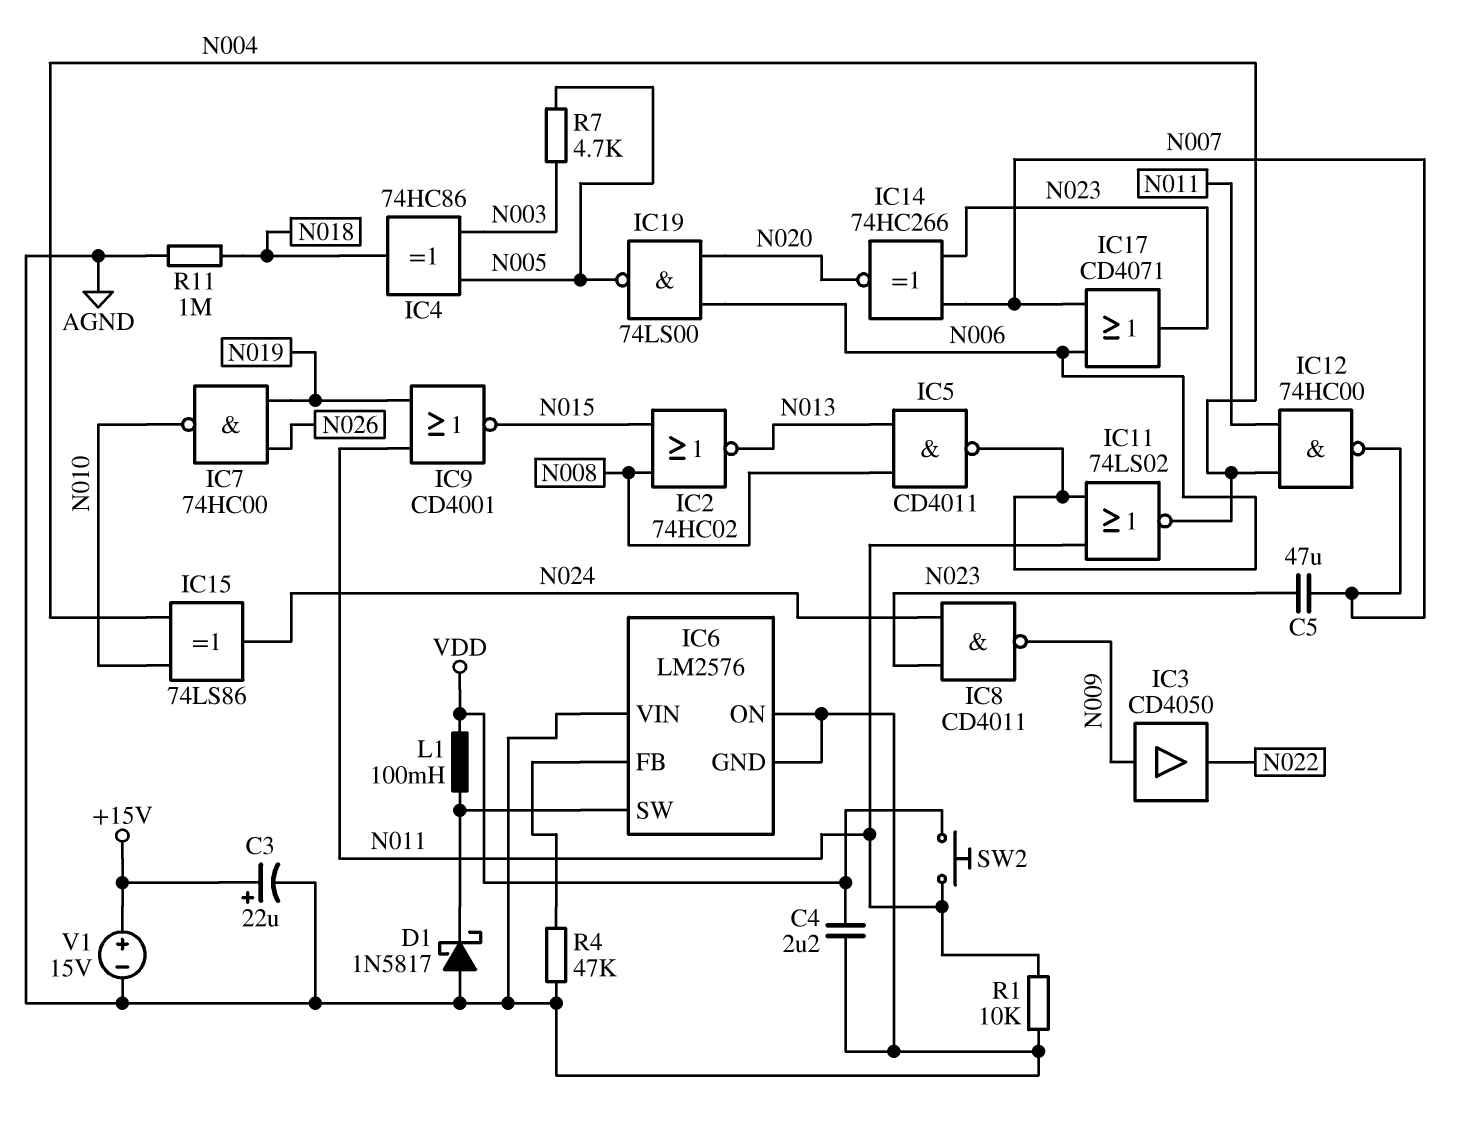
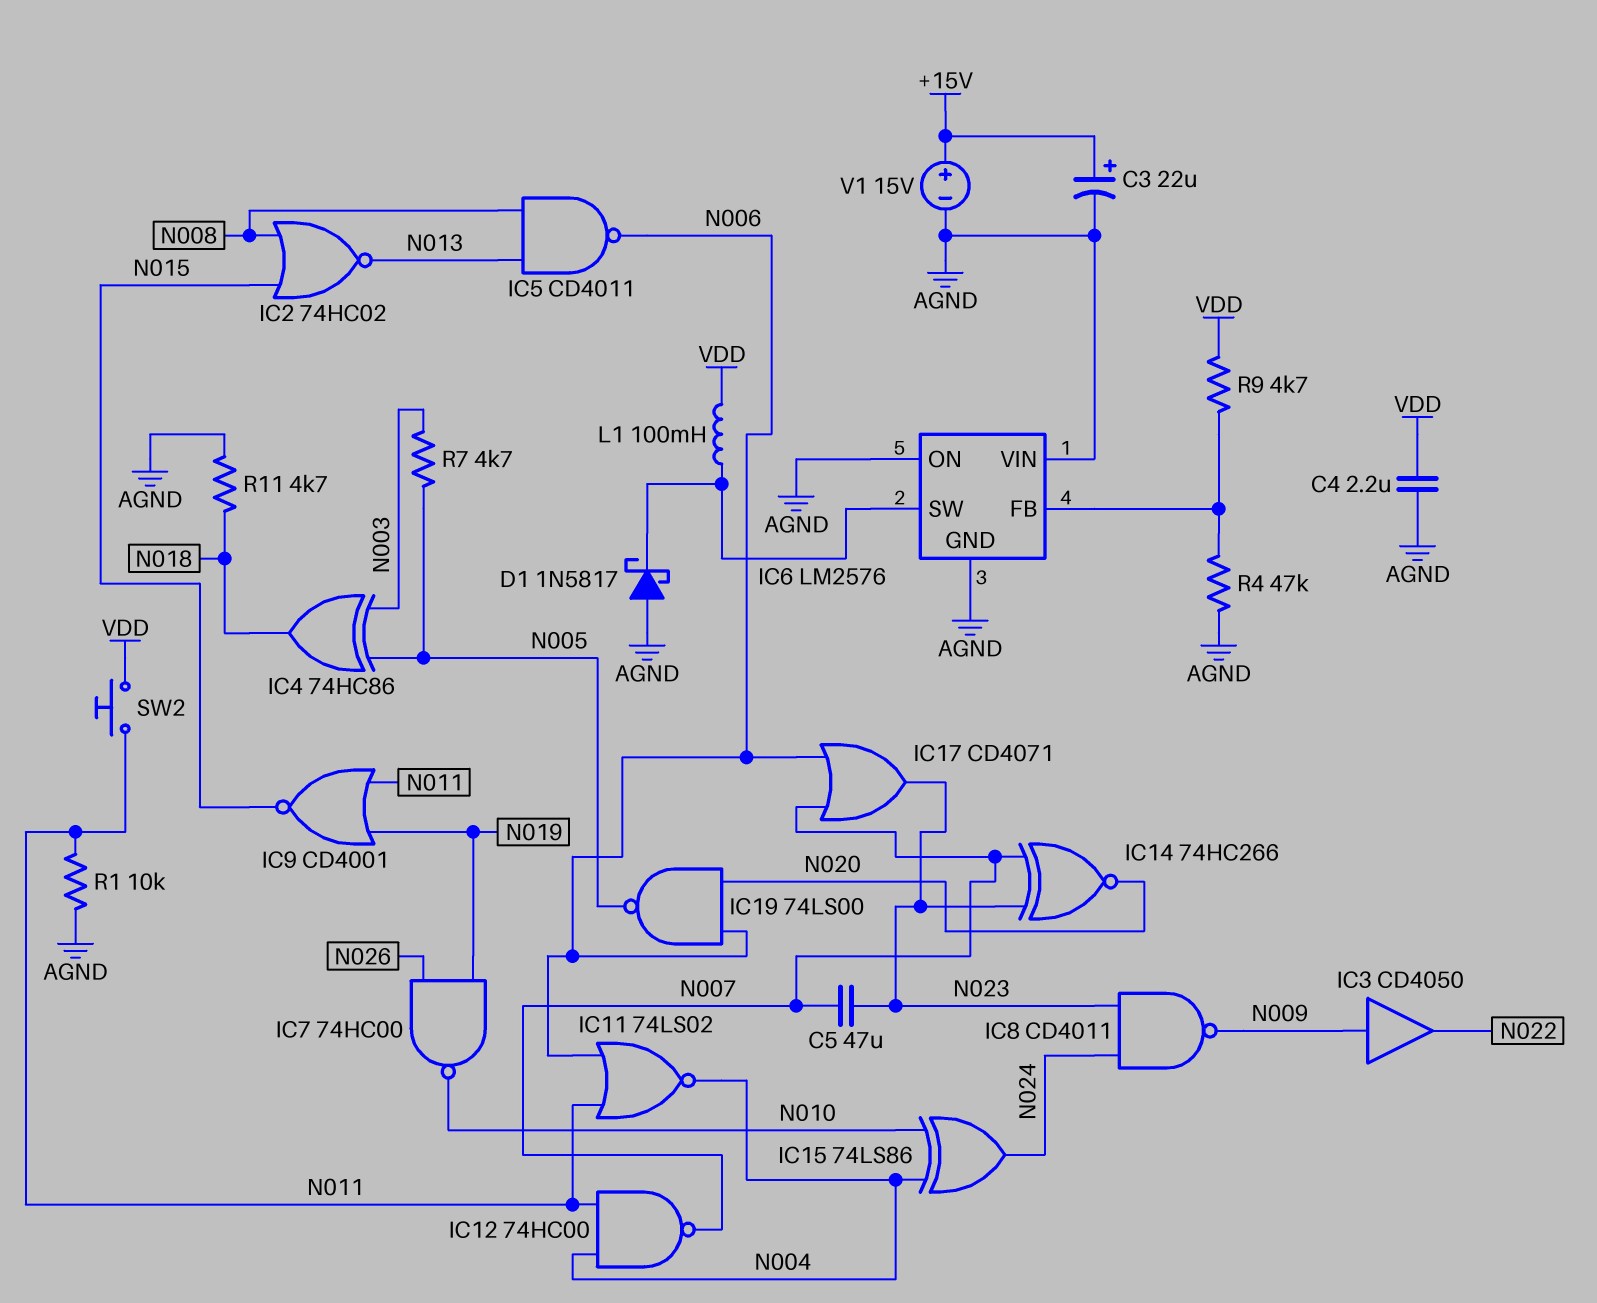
R9: none -> 4.7k (IC6/FB, VDD)
R11: 1M (AGND, N018) -> 4.7k (AGND, N018)

